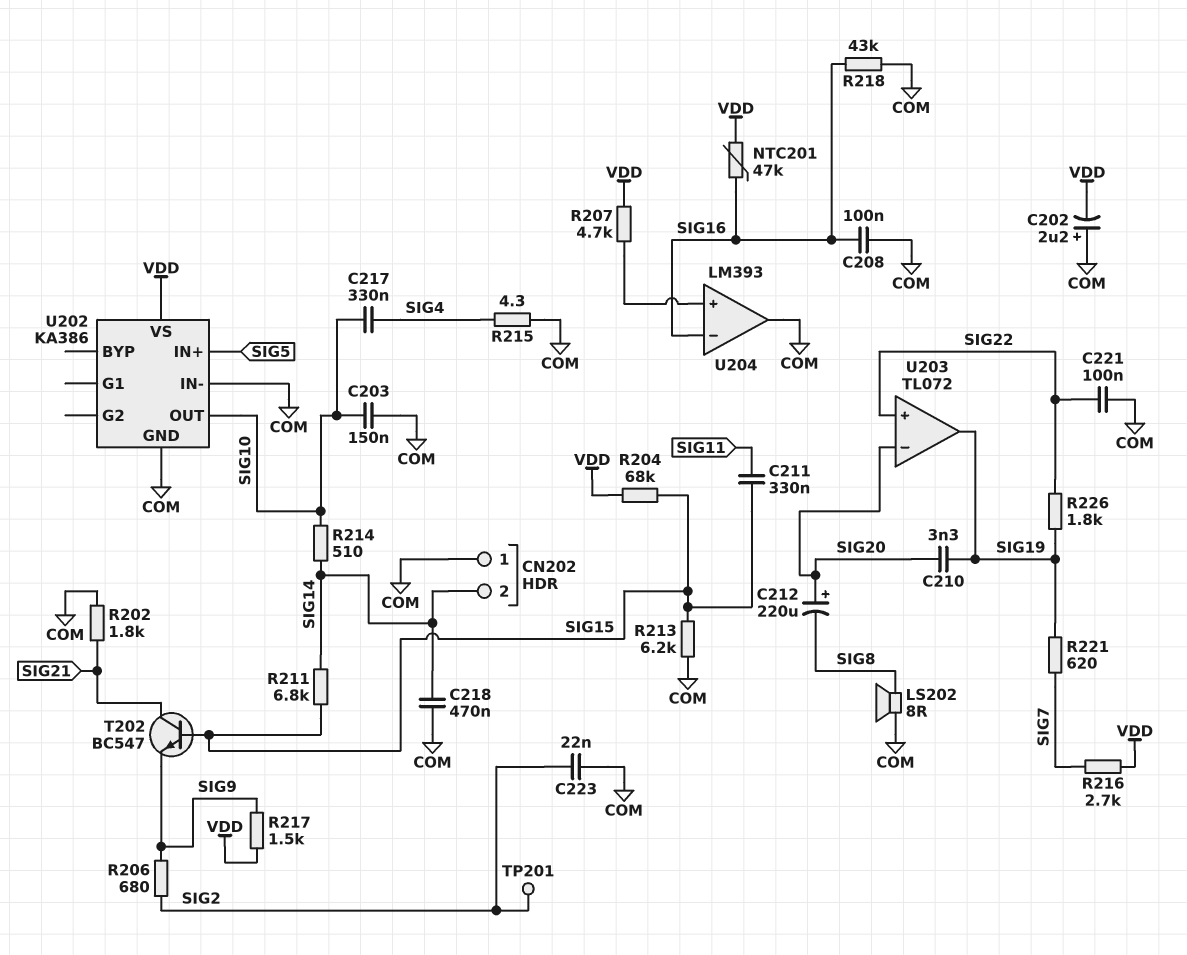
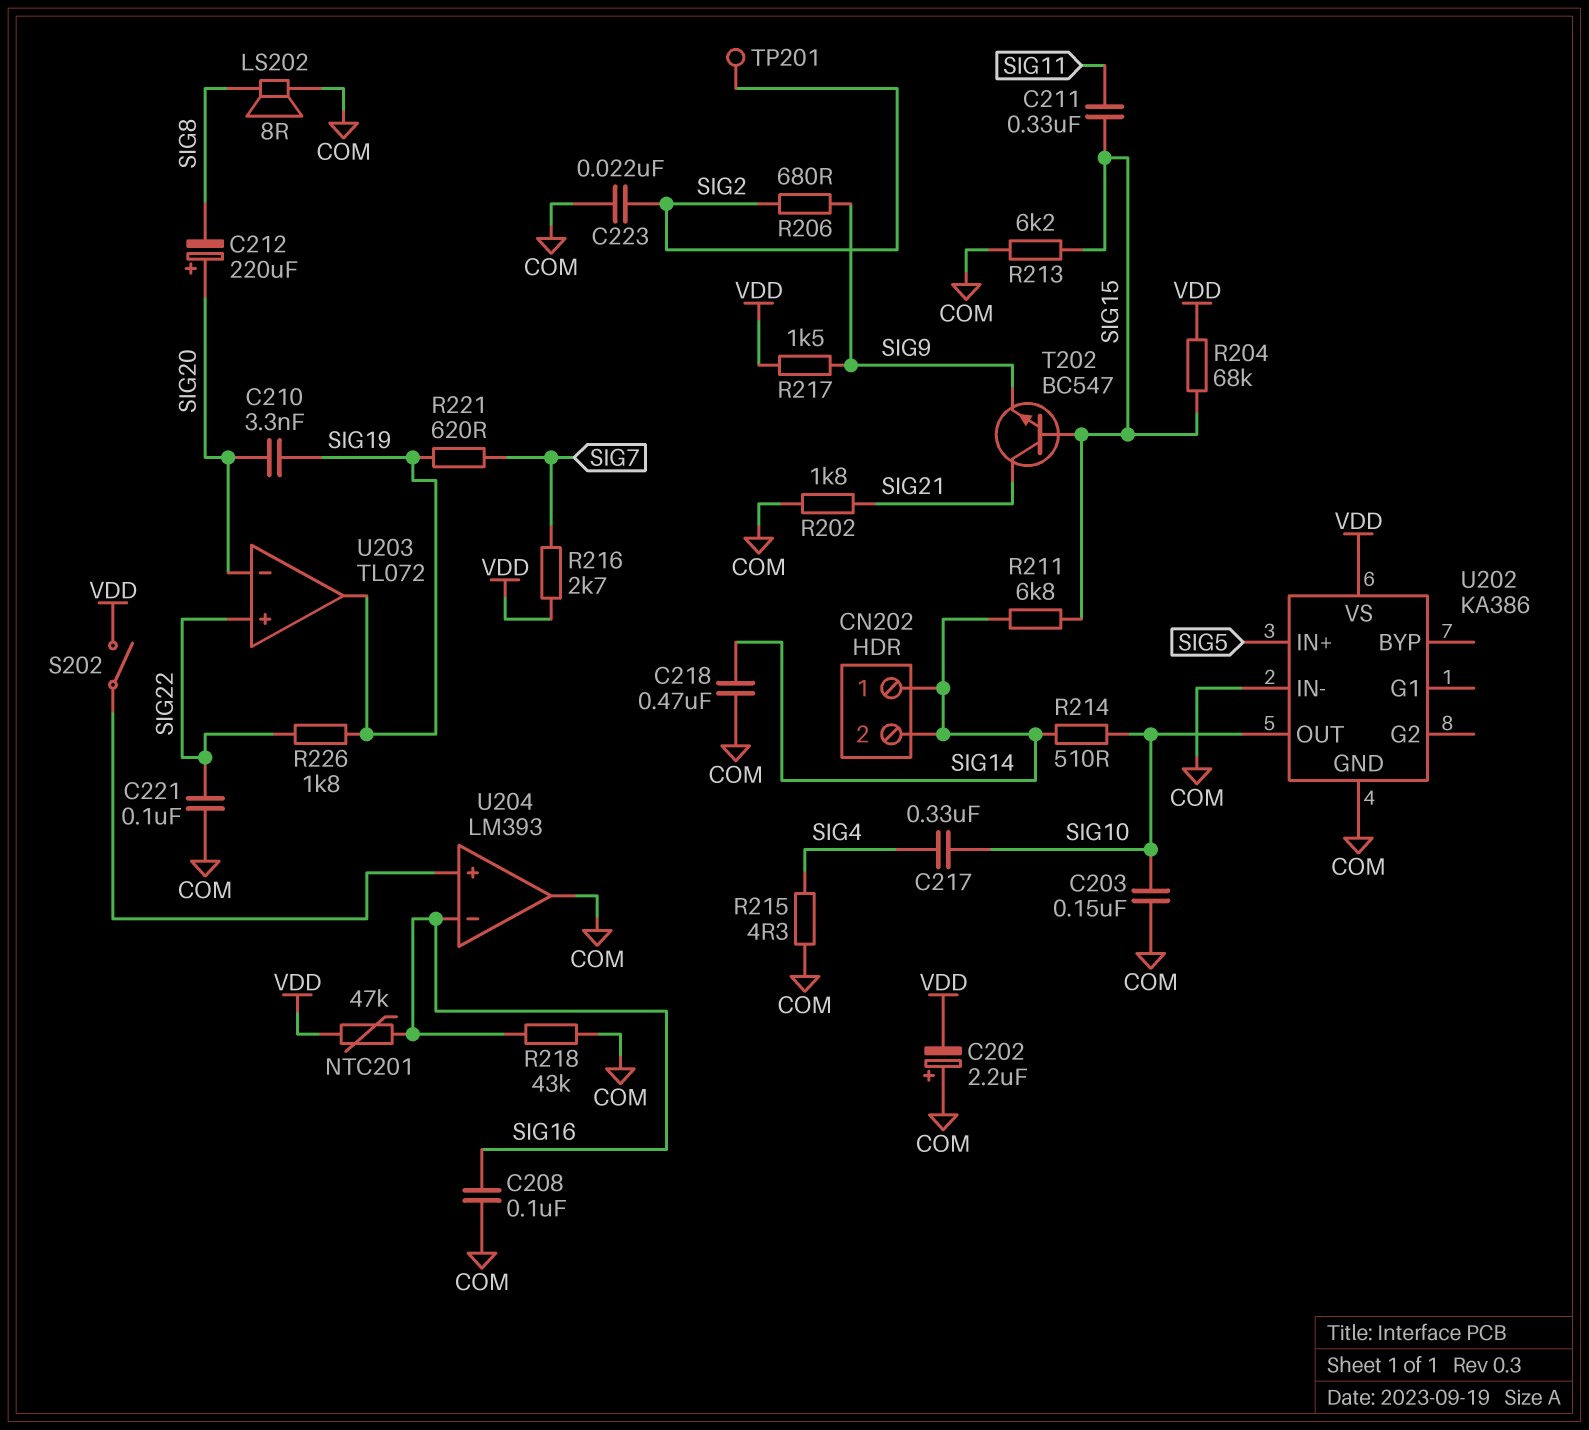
CN202 pin 1: COM -> SIG14
R207: 4.7k (U204/in+, VDD) -> none
S202: none -> switch (U204/in+, VDD)

